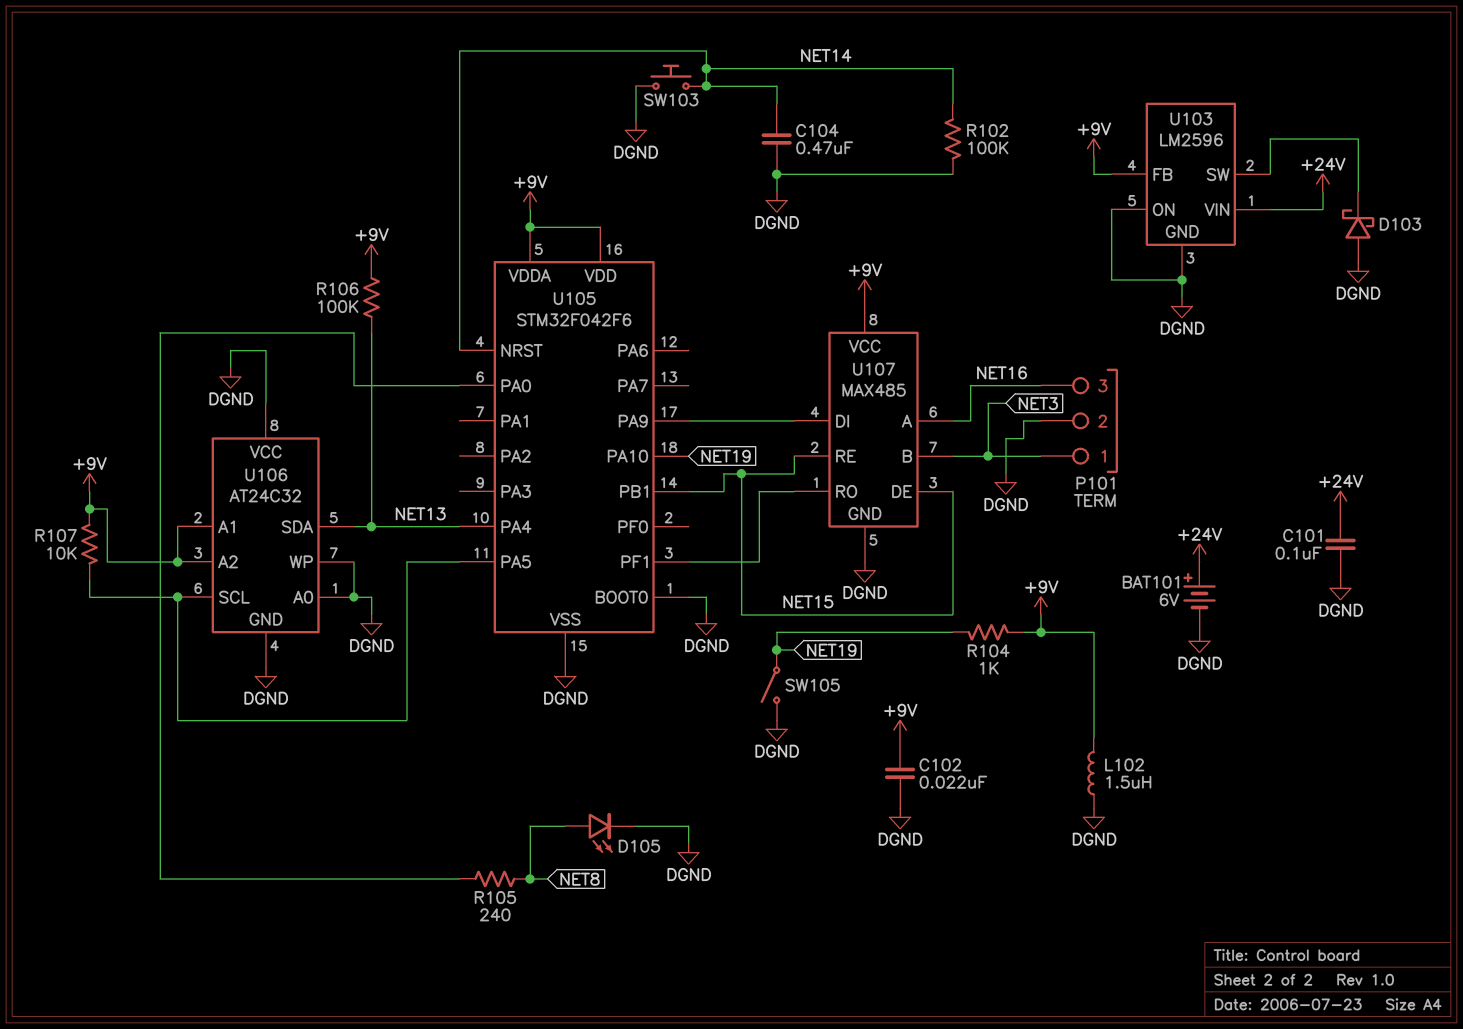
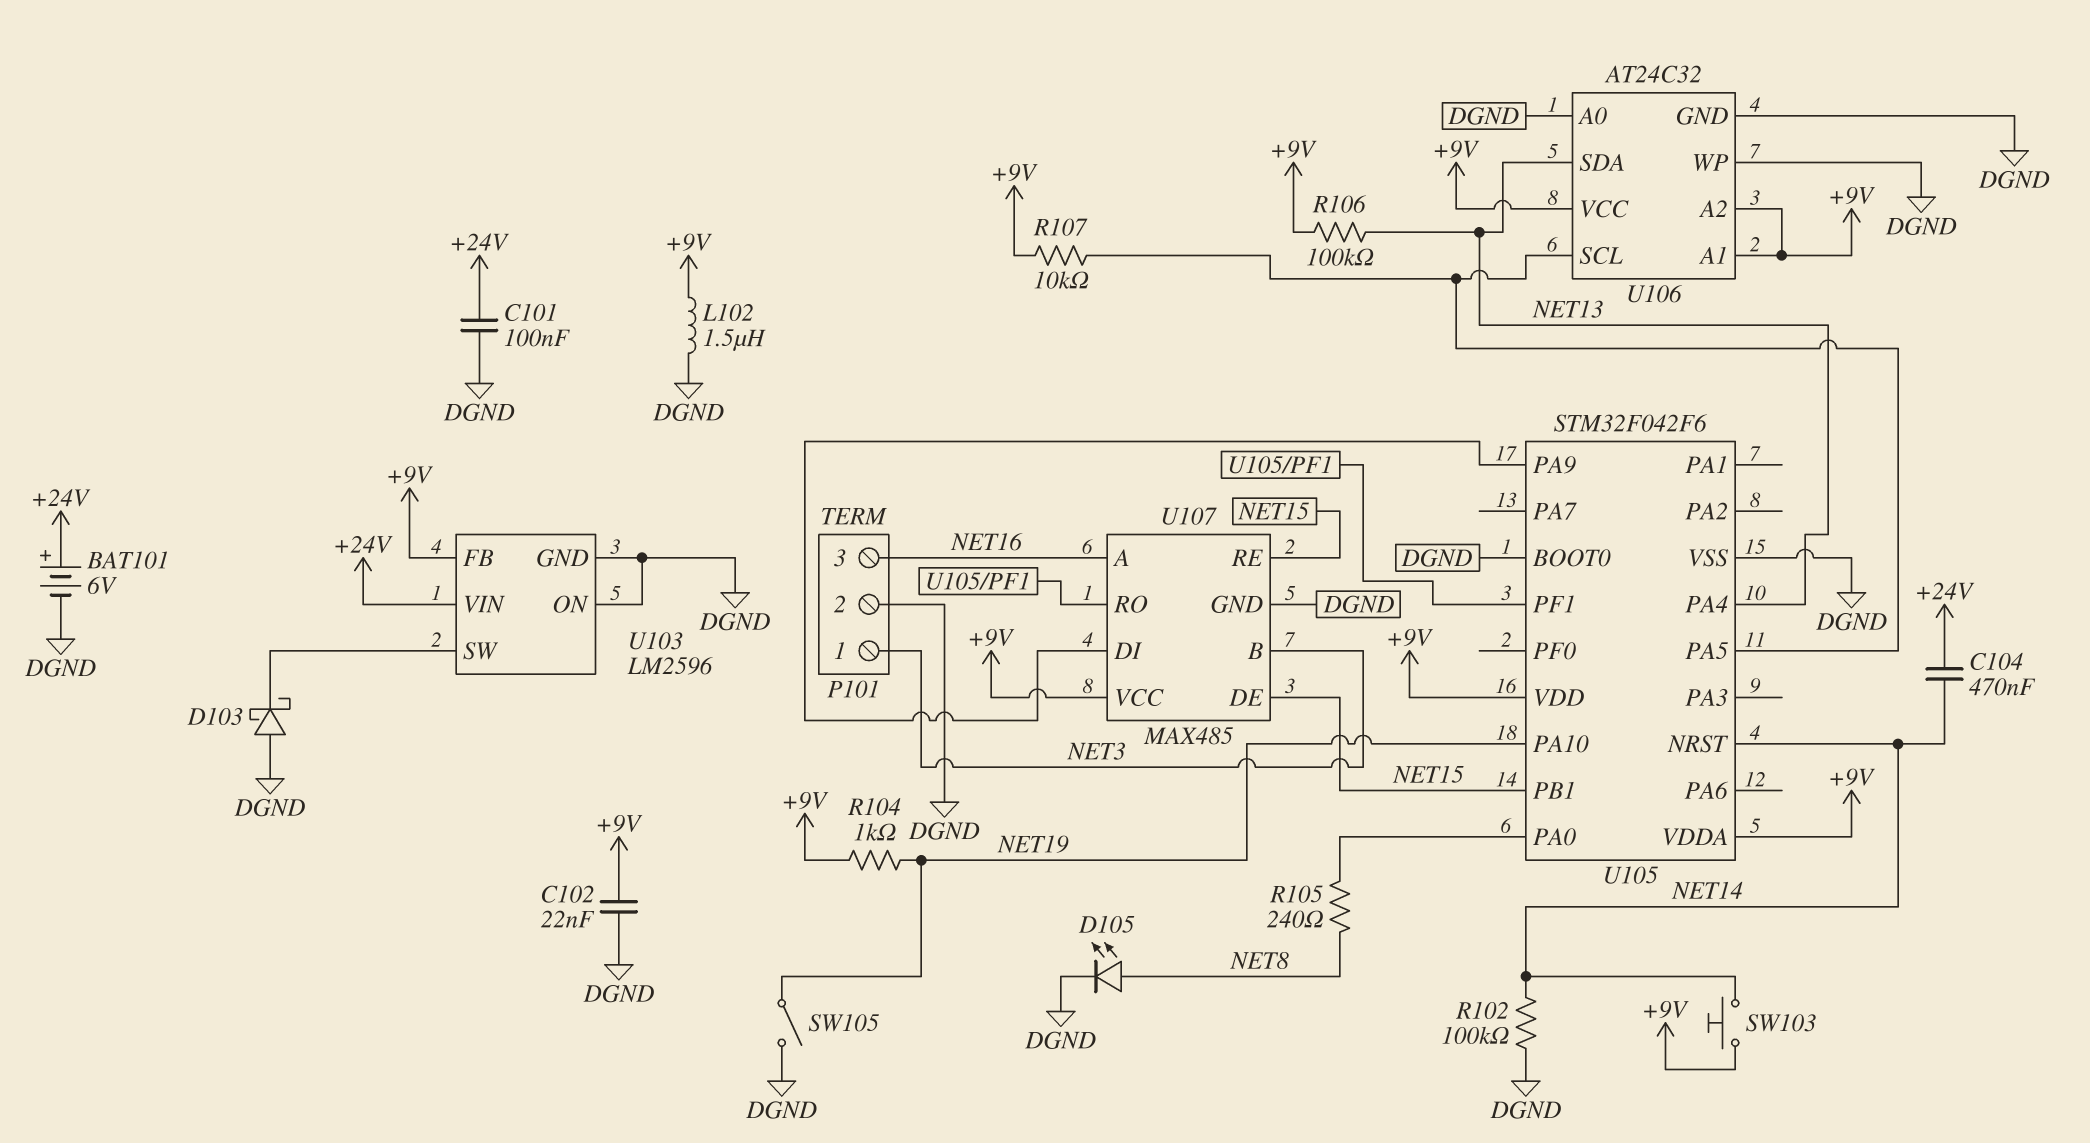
C104: 470nF (DGND, NET14) -> 470nF (+24V, NET14)
SW103: button (DGND, NET14) -> button (+9V, NET14)
U106 pin VCC: DGND -> +9V

